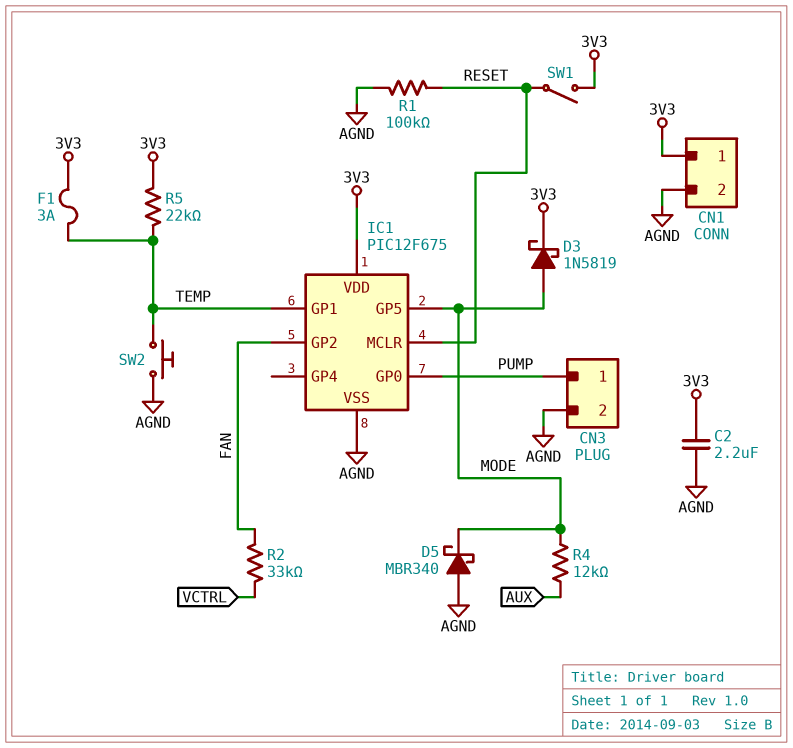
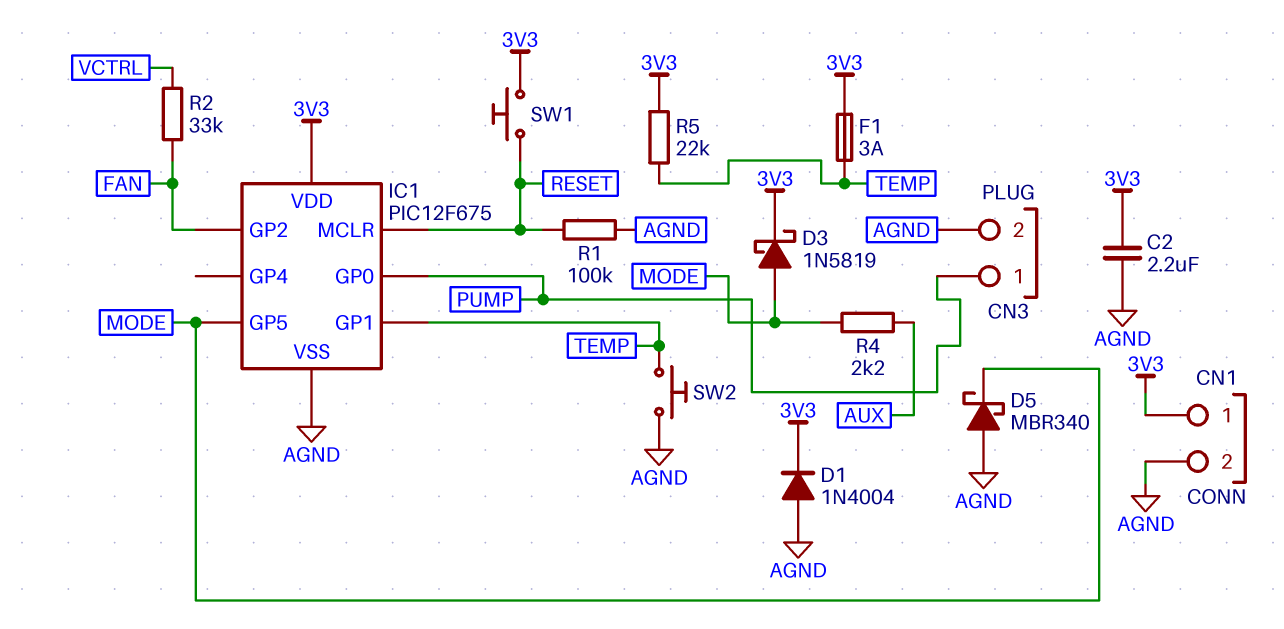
D1: none -> diode 1N4004 (A AGND, K 3V3)
R4: 12k (AUX, MODE) -> 2.2k (AUX, MODE)
SW1: switch (3V3, RESET) -> button (3V3, RESET)

